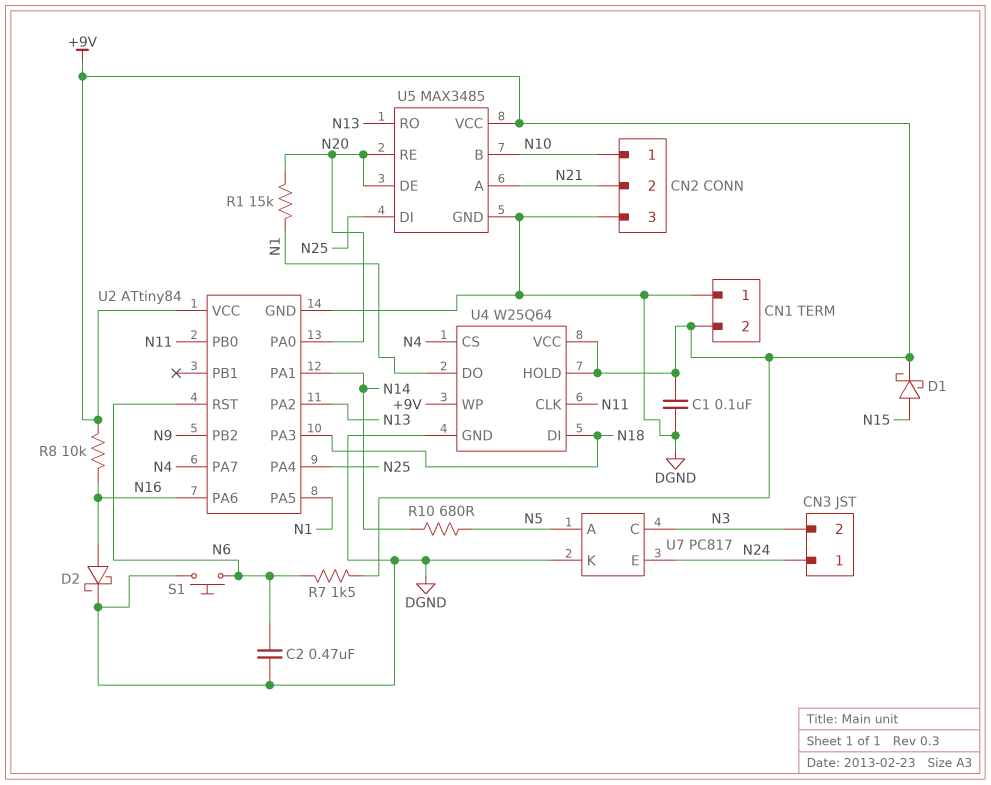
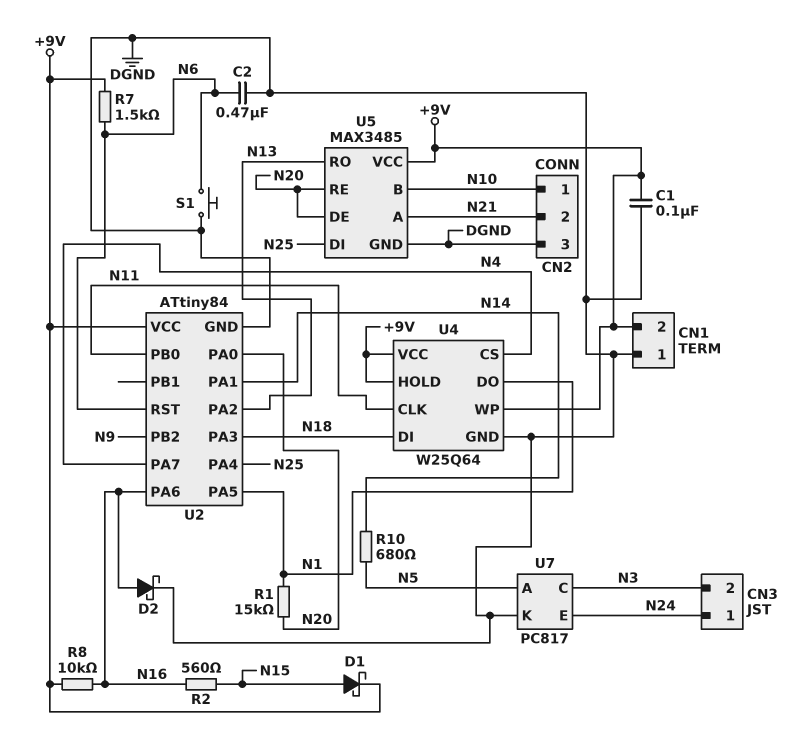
R2: none -> 560 (N15, N16)

